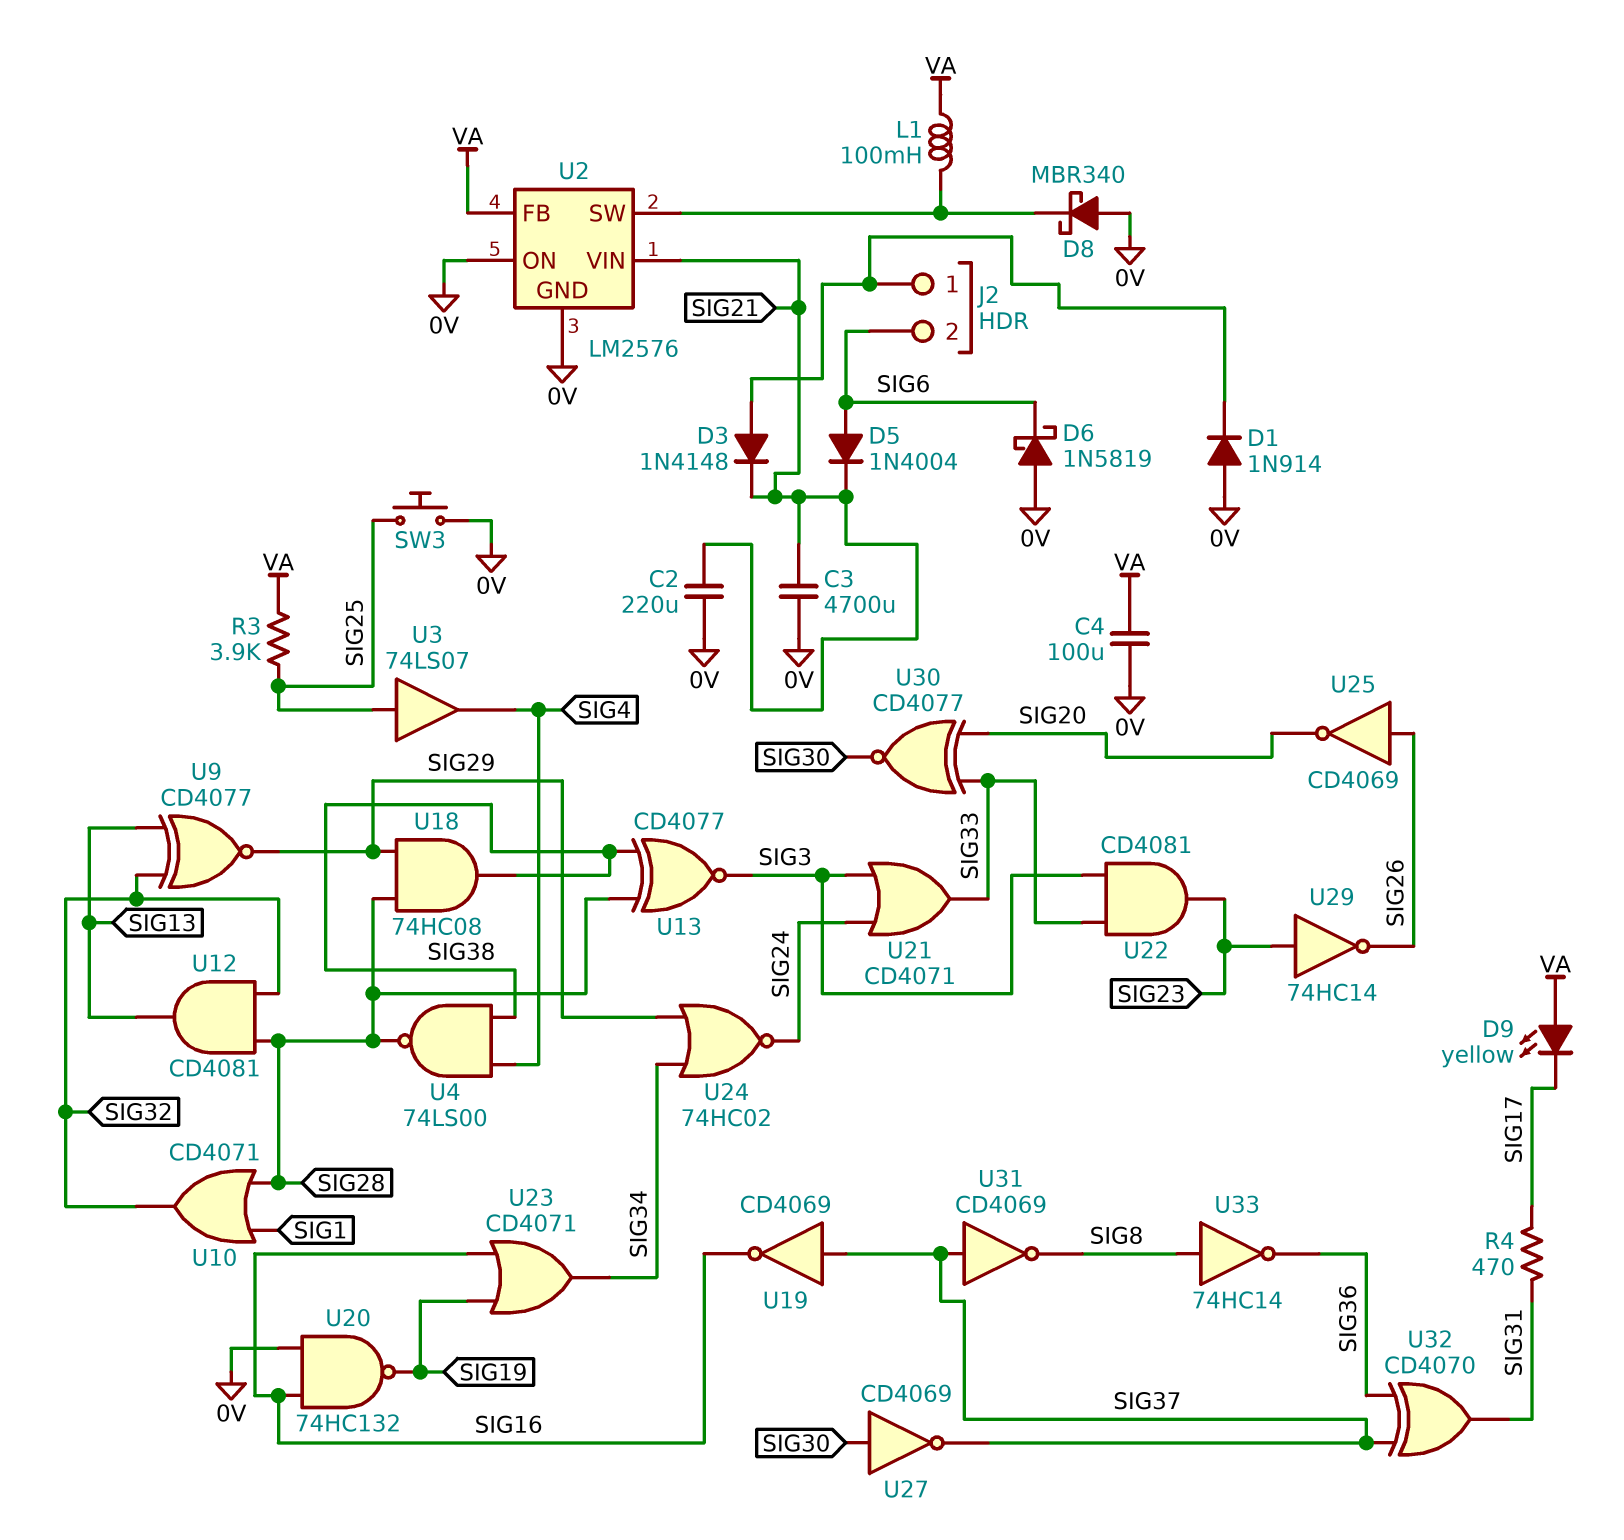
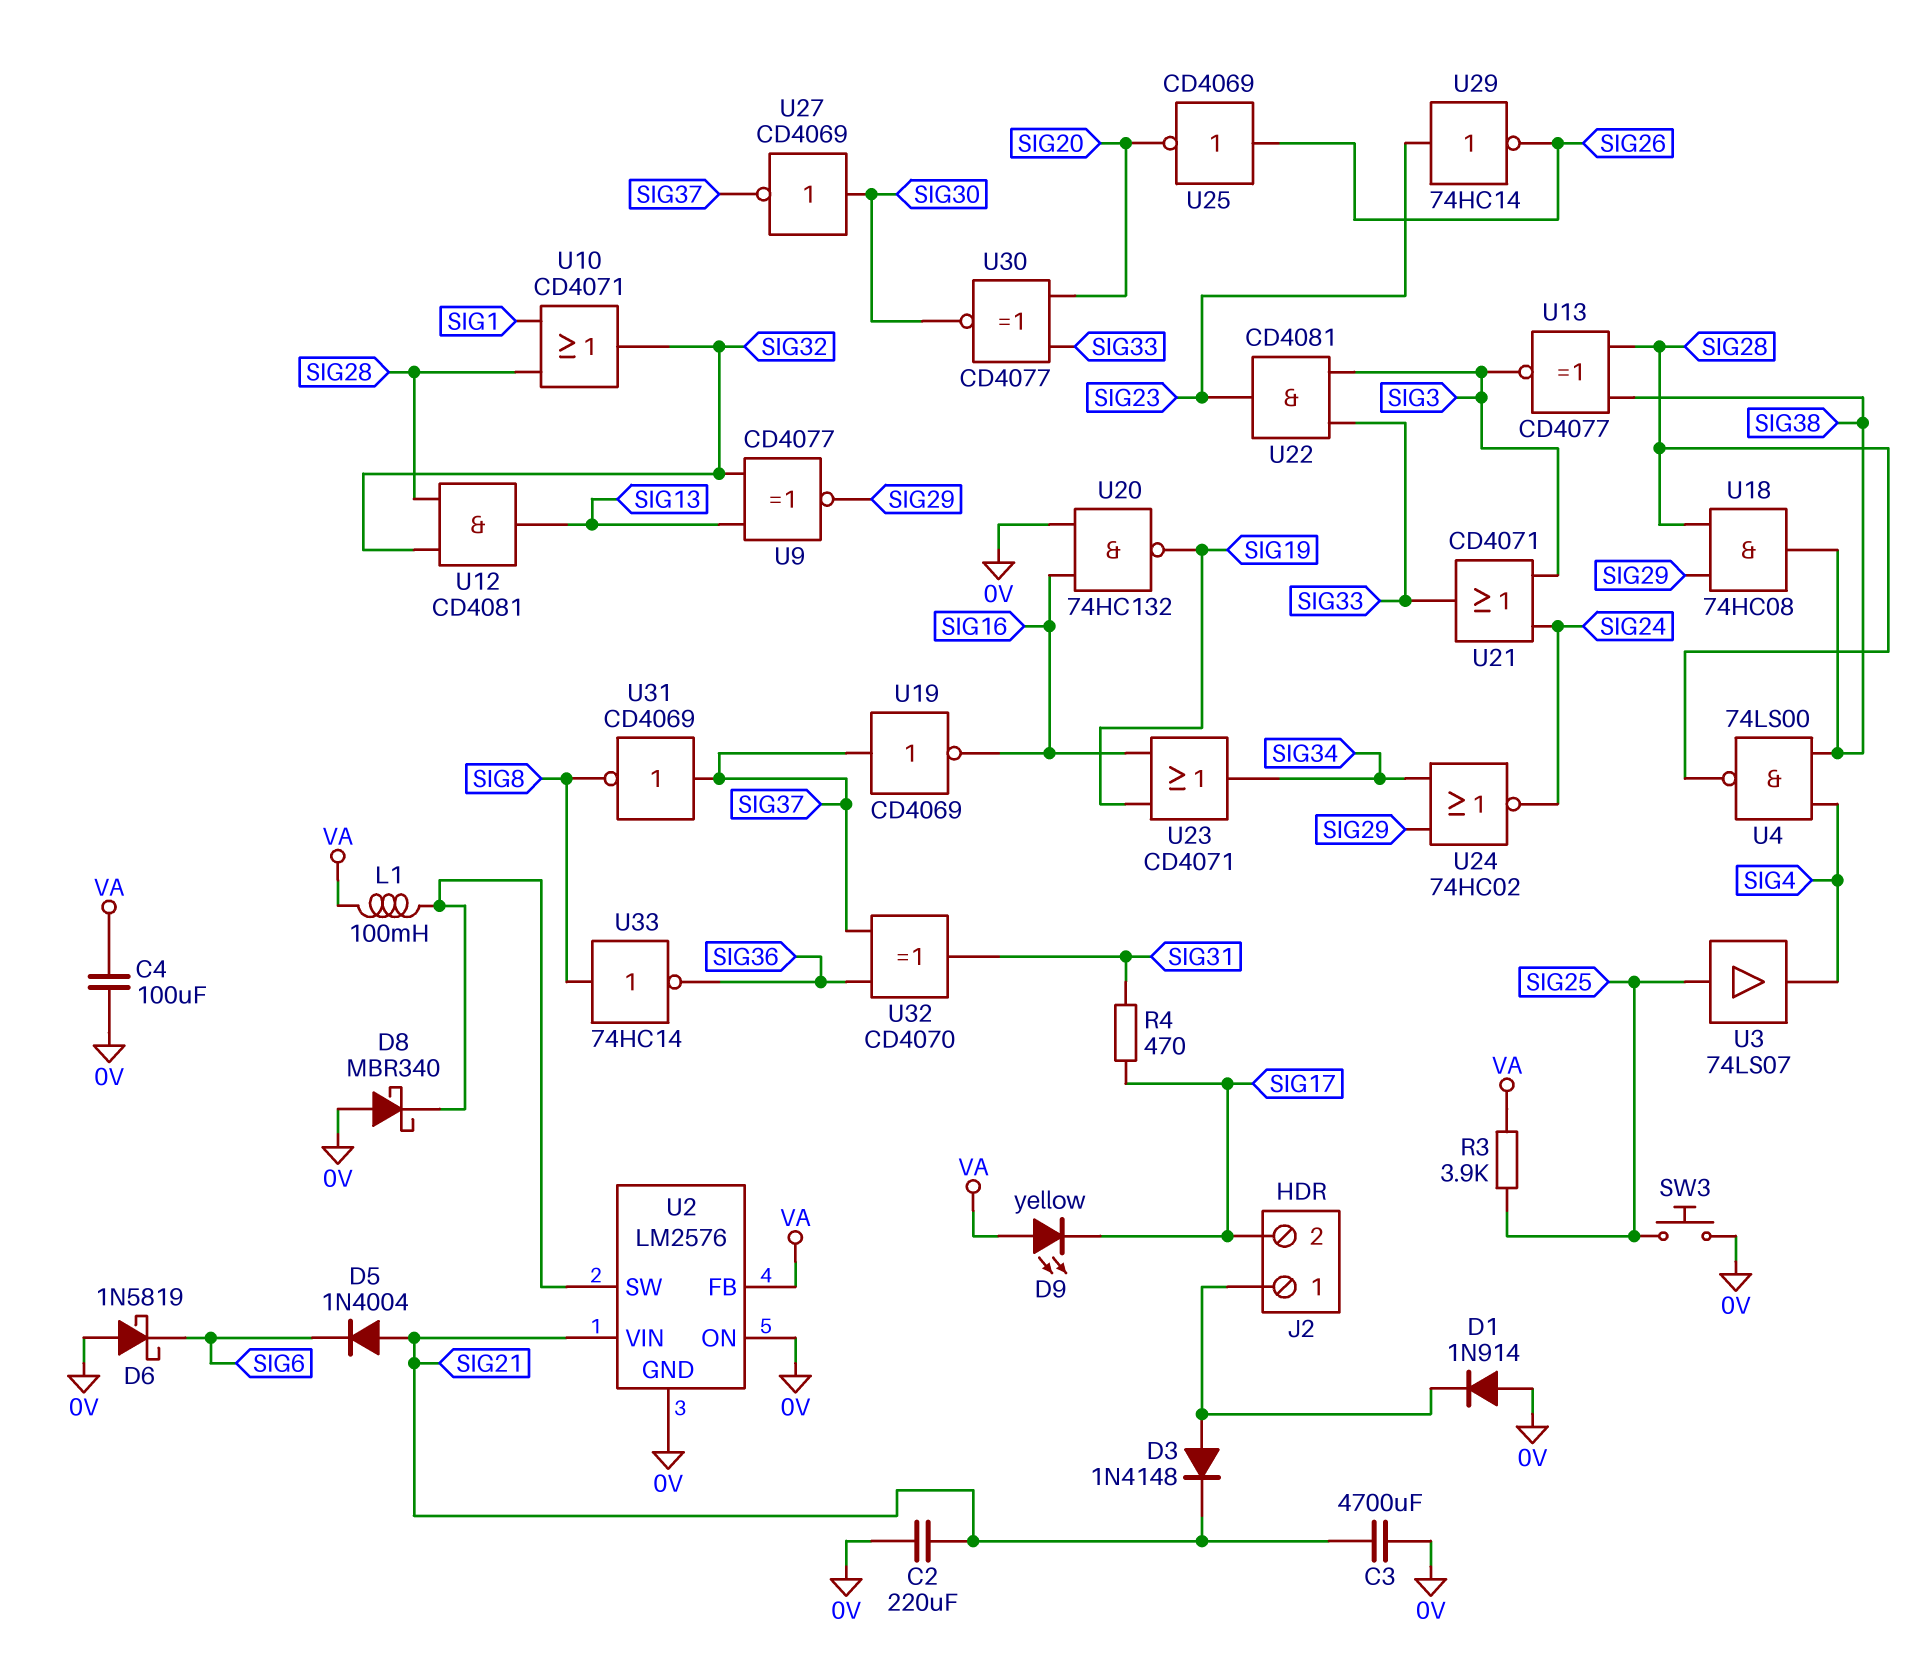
D5: diode 1N4004 (A SIG6, K SIG21) -> diode 1N4004 (A SIG21, K SIG6)
J2 pin 2: SIG6 -> SIG17

